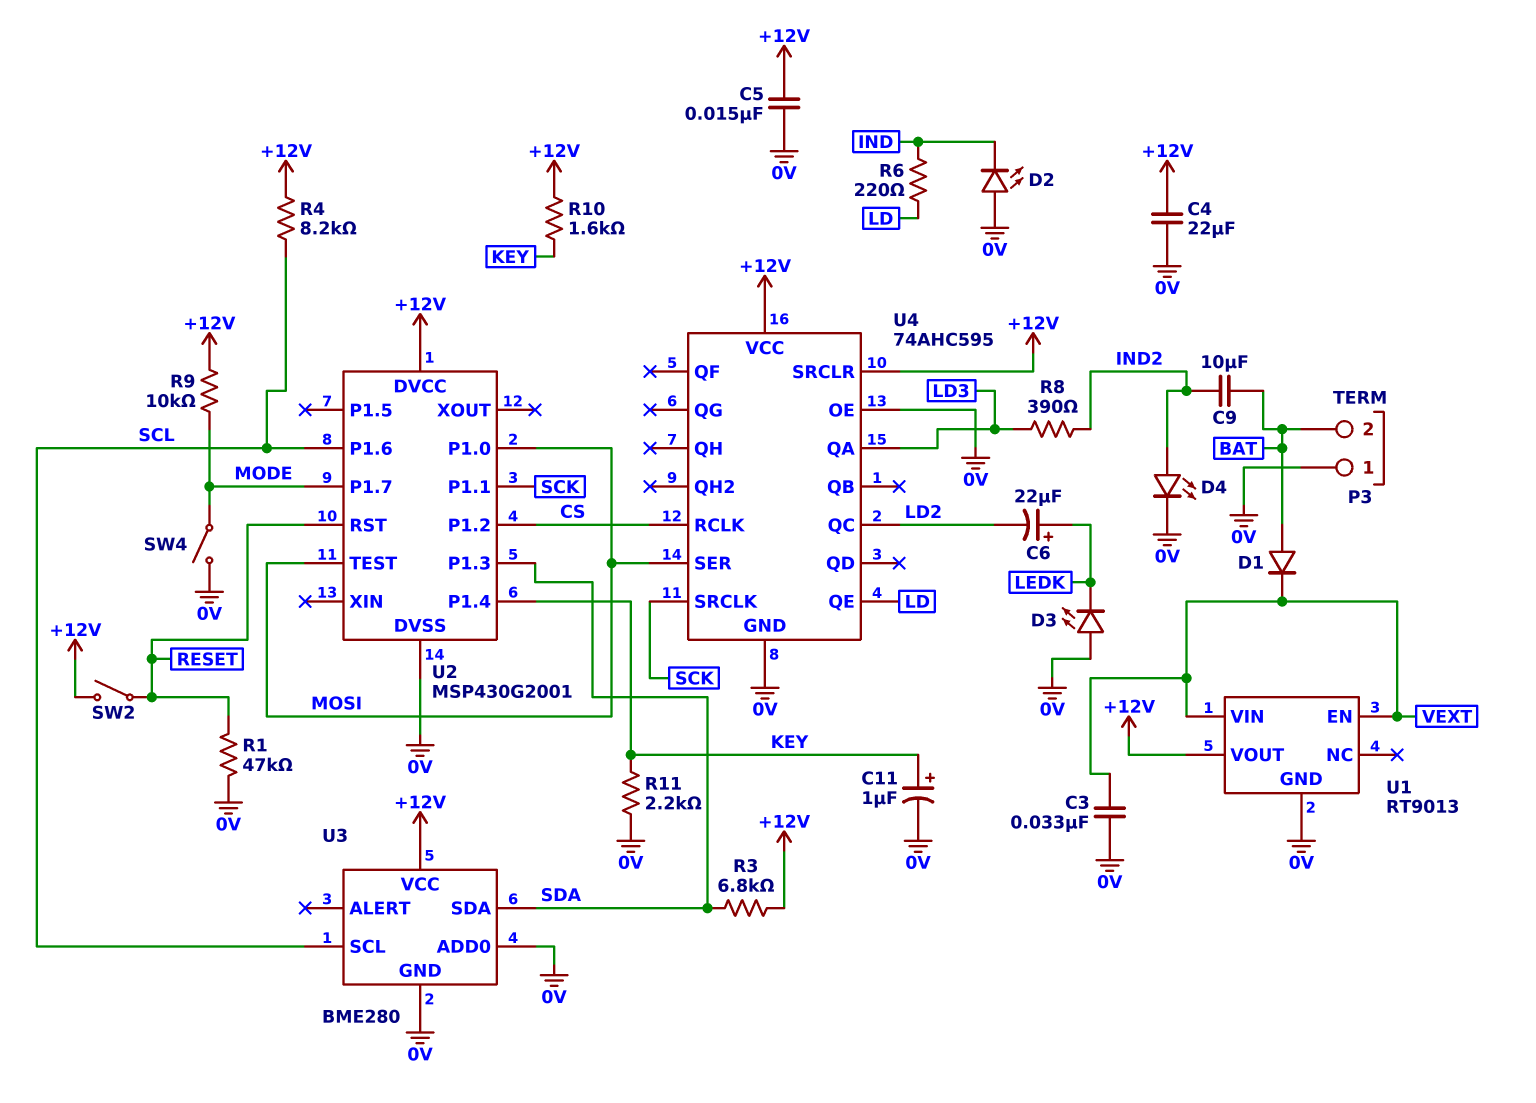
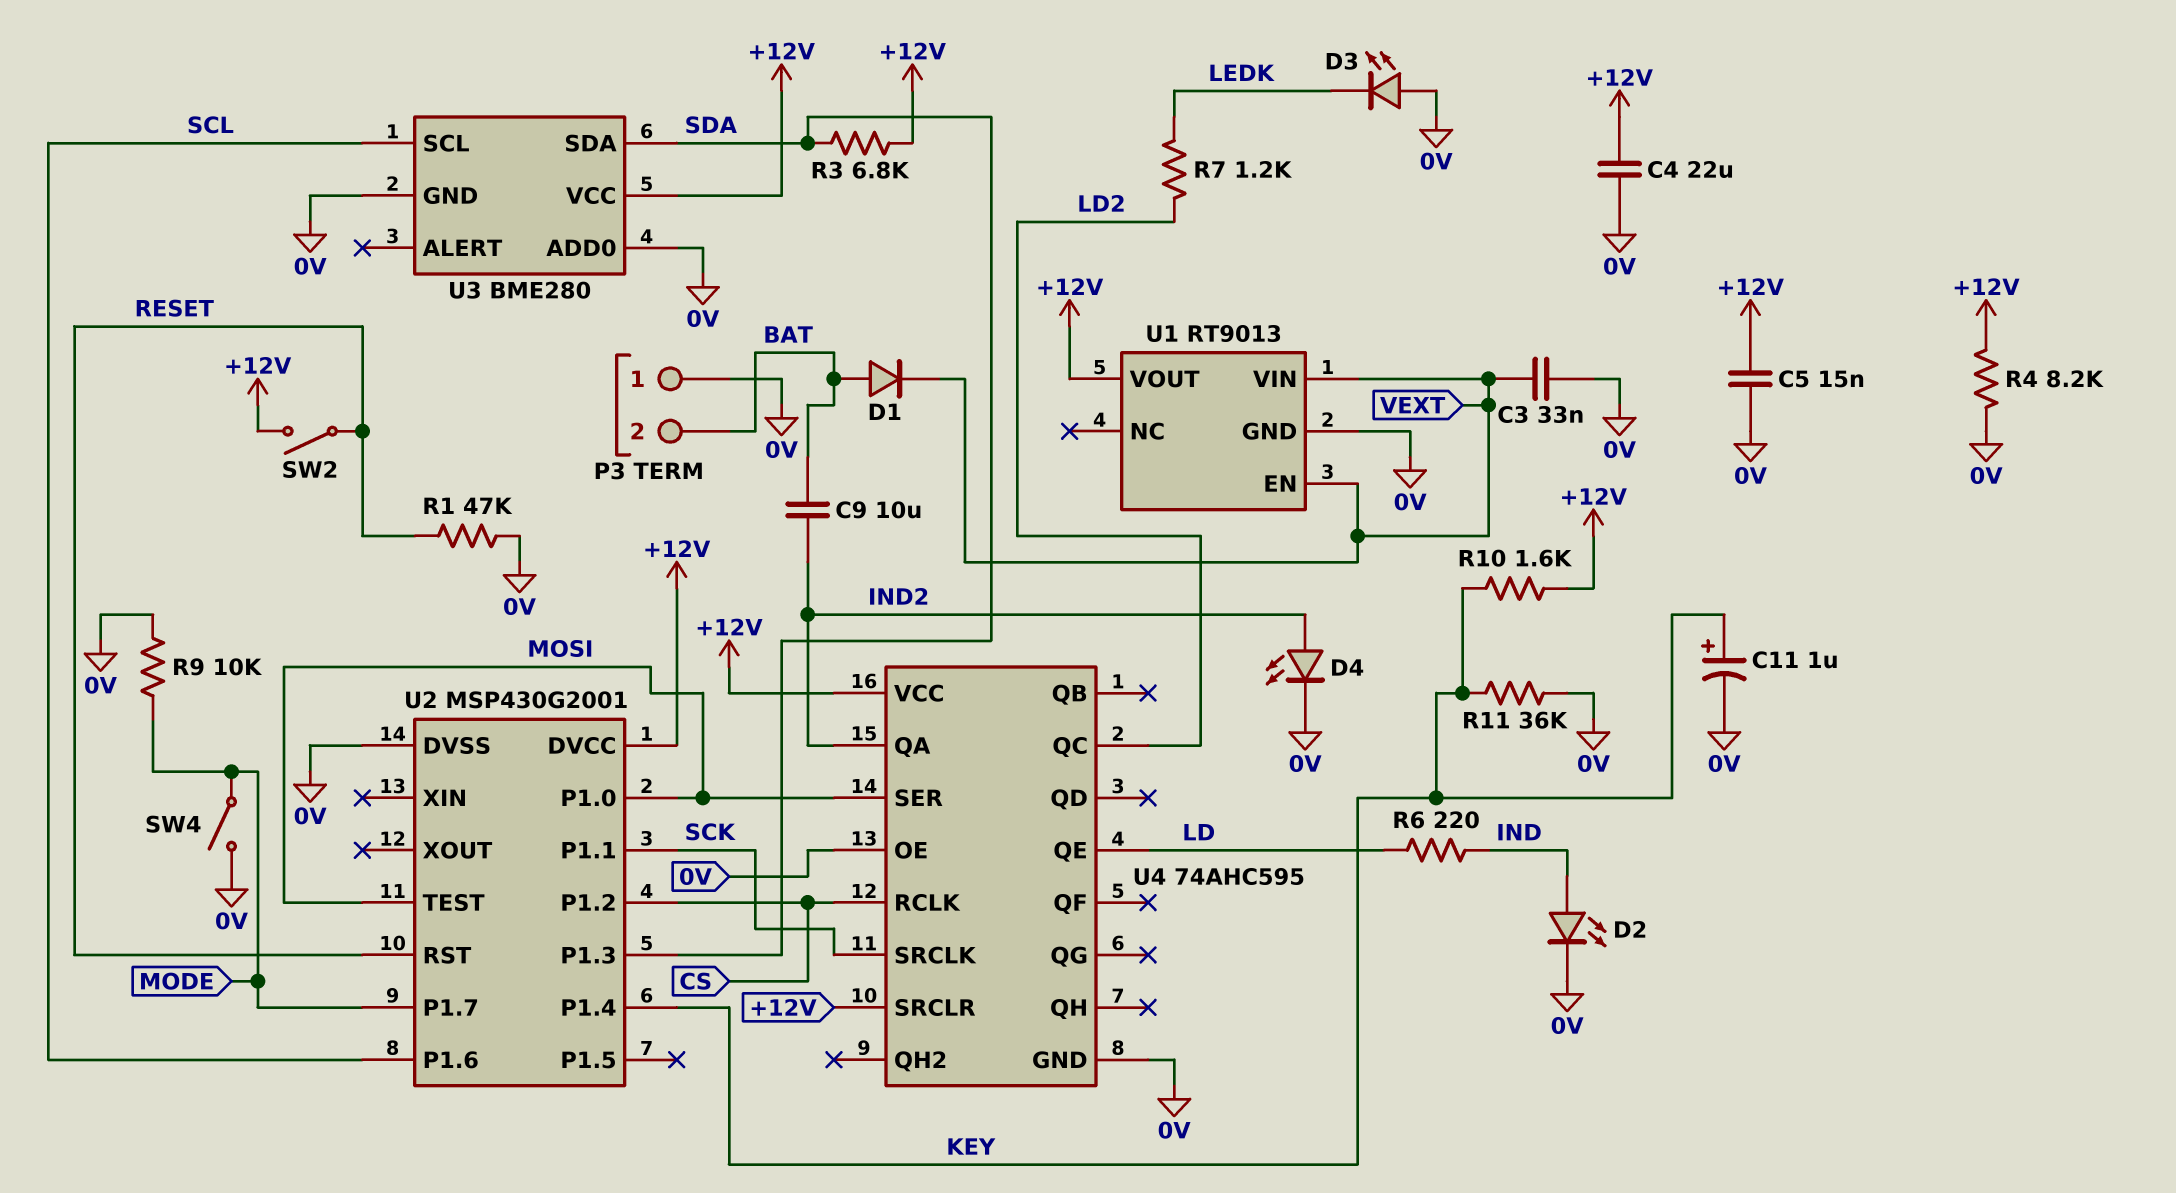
C6: 22uF (plus LEDK, minus LD2) -> none
D2: LED (A 0V, K IND) -> LED (A IND, K 0V)
R4: 8.2k (+12V, SCL) -> 8.2k (+12V, 0V)
R7: none -> 1.2k (LD2, LEDK)
R8: 390 (IND2, LD3) -> none
R9: 10k (+12V, MODE) -> 10k (0V, MODE)
R11: 2.2k (0V, KEY) -> 36k (0V, KEY)
U4 pin QA: LD3 -> IND2

